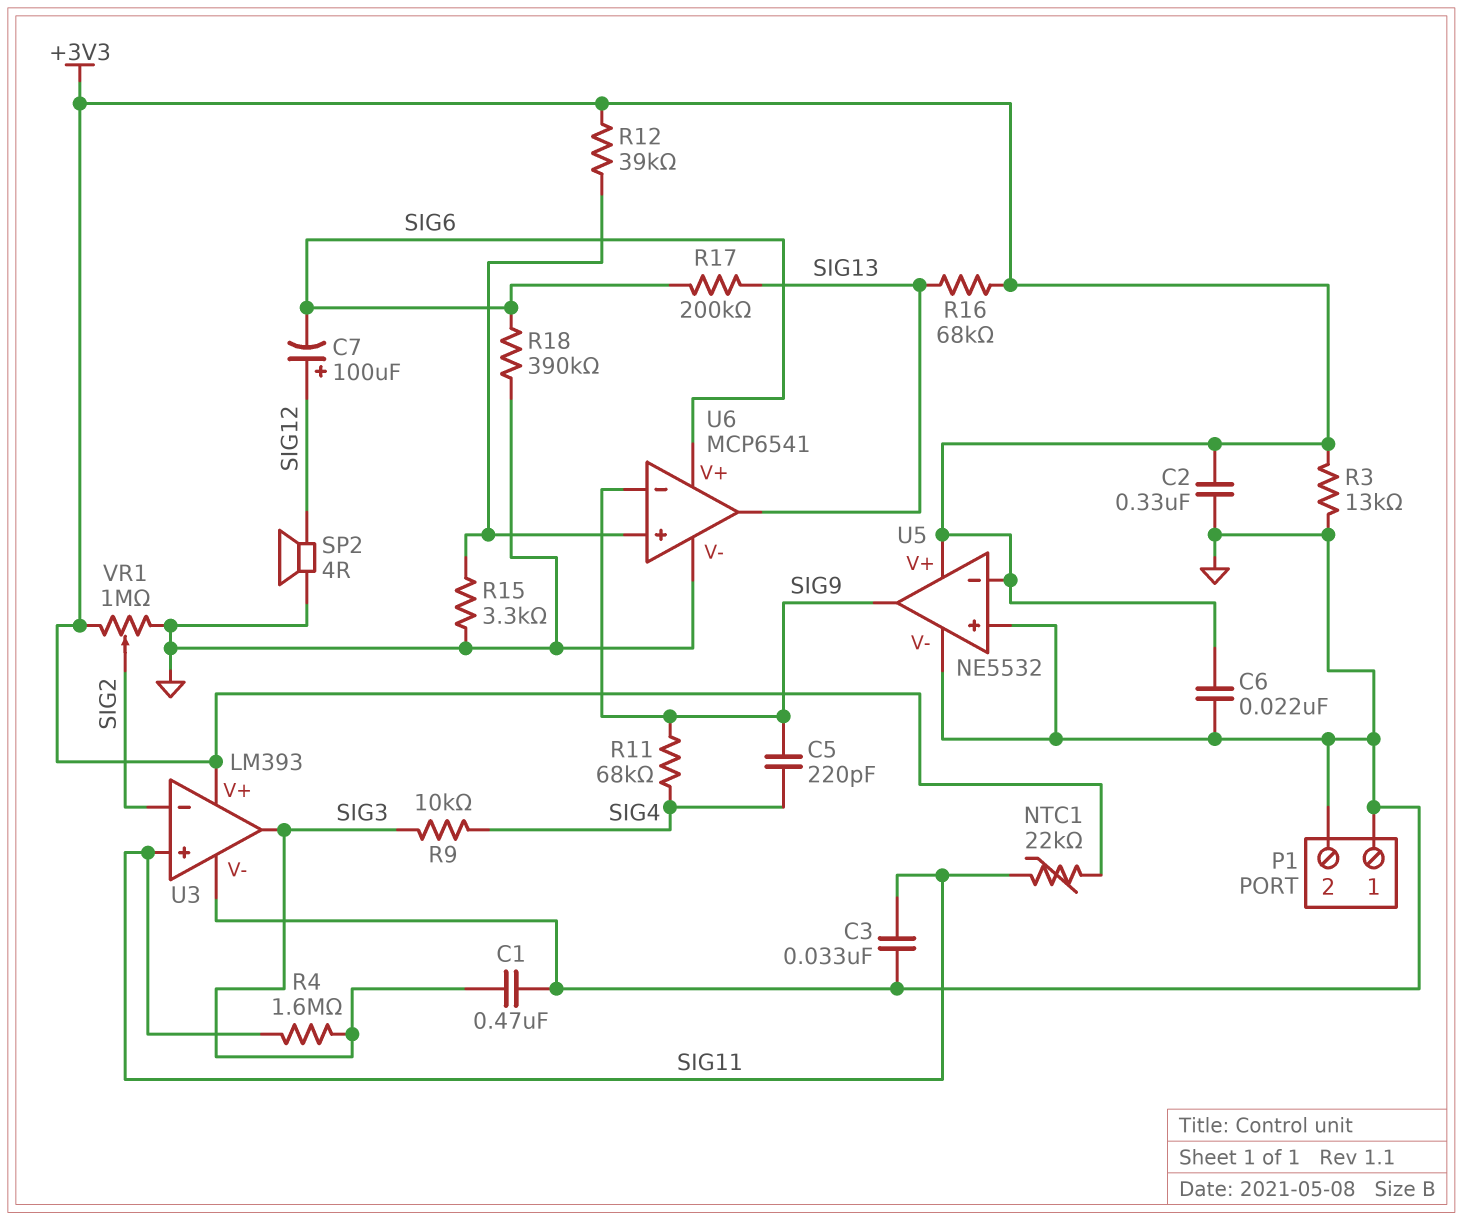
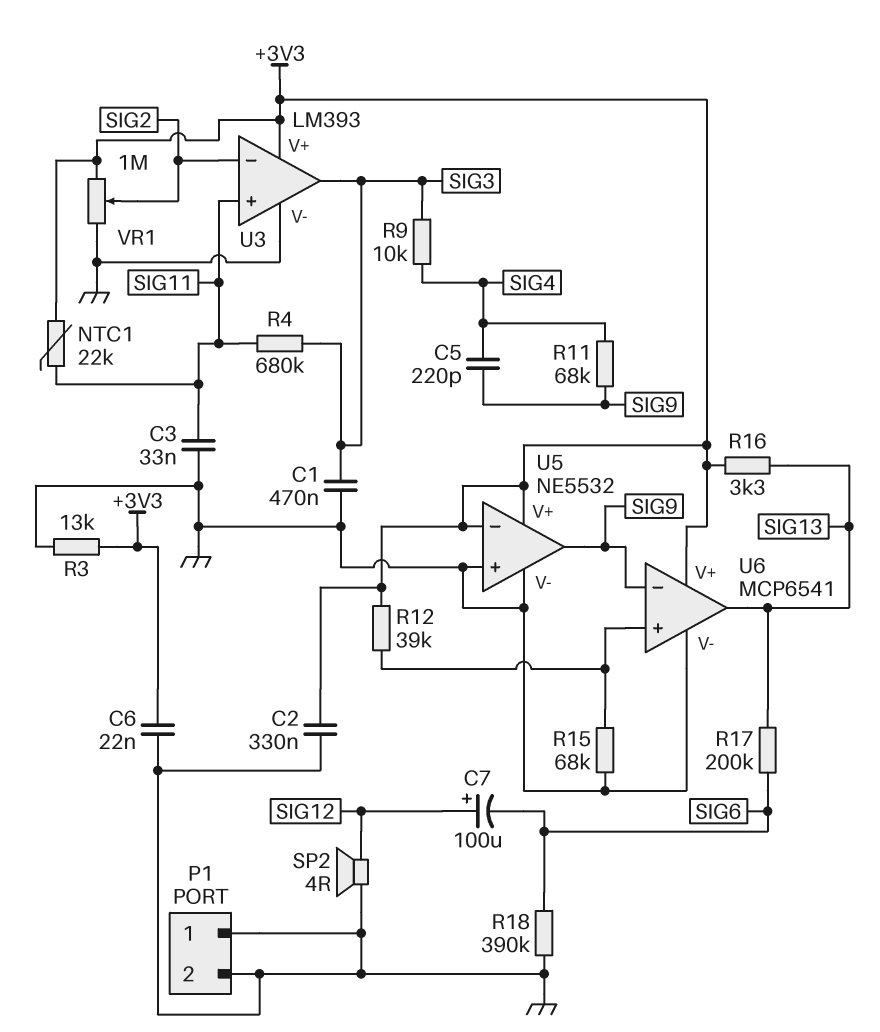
R4: 1.6M (SIG3, SIG11) -> 680k (SIG3, SIG11)
R15: 3.3k (GND, U6/in+) -> 68k (GND, U6/in+)
R16: 68k (+3V3, SIG13) -> 3.3k (+3V3, SIG13)
U6 pin V+: SIG6 -> +3V3

